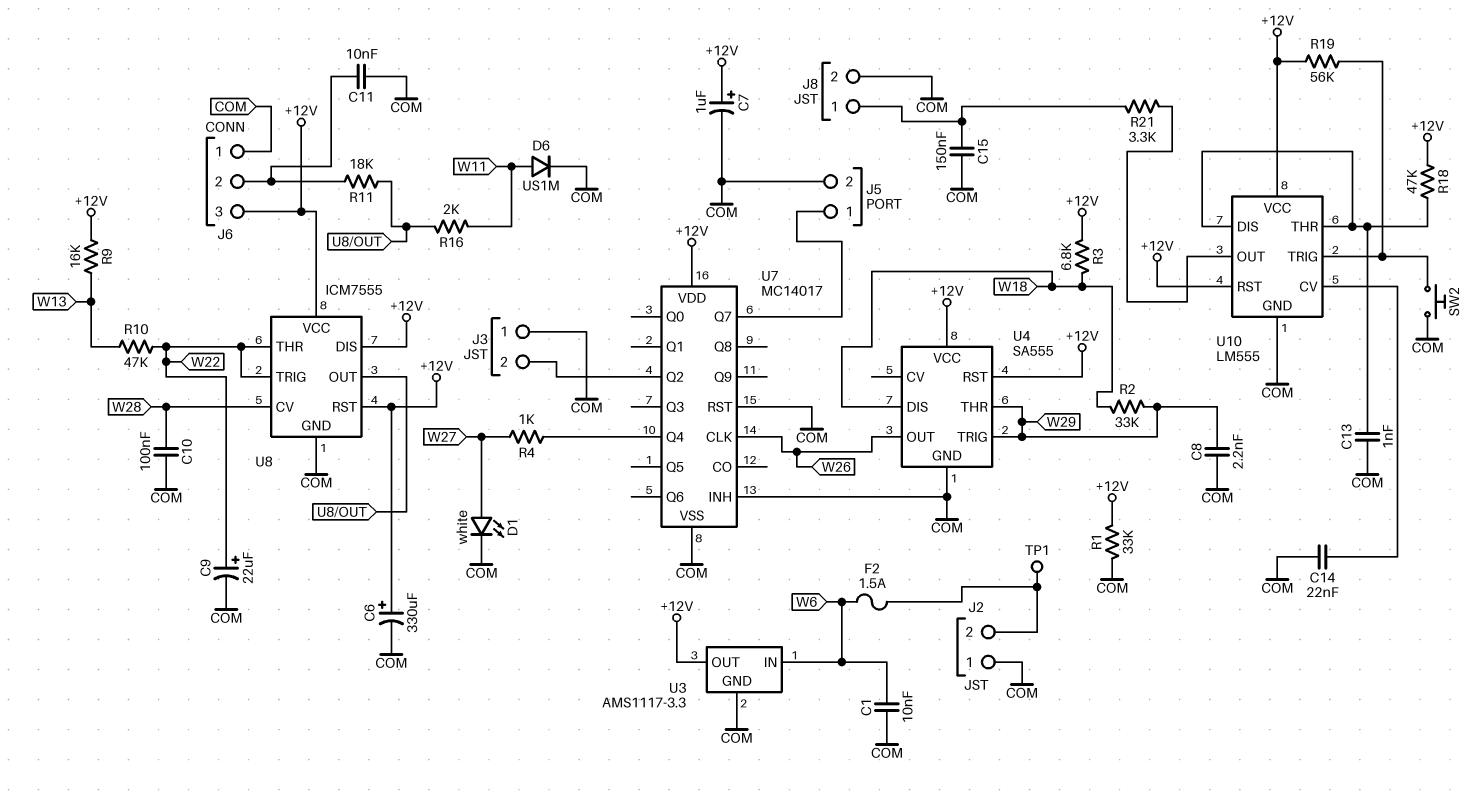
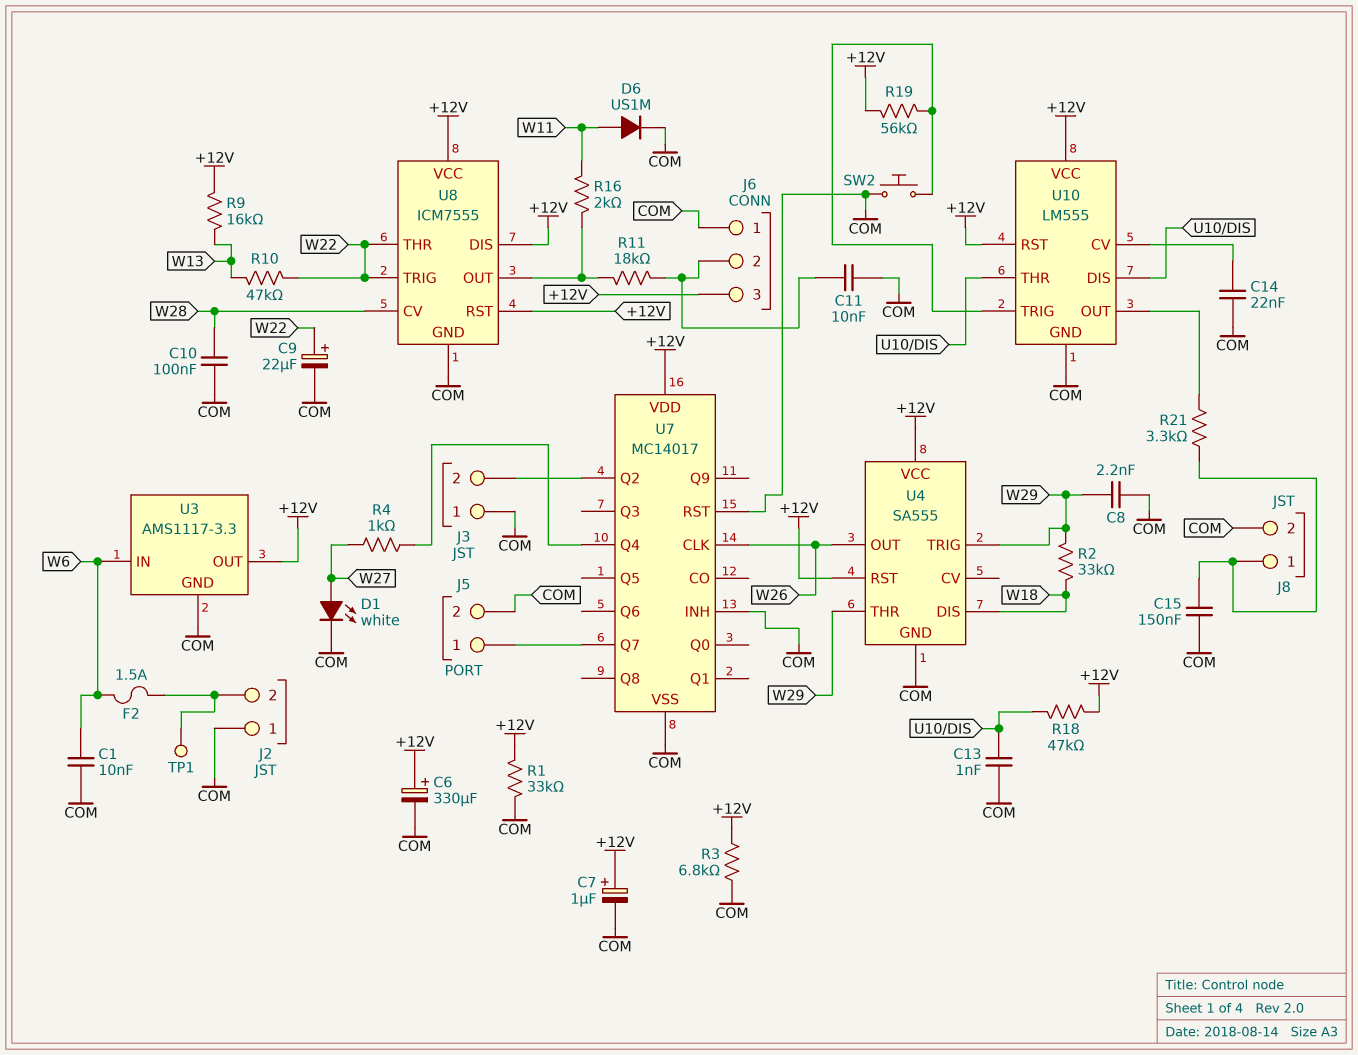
R3: 6.8k (+12V, W18) -> 6.8k (+12V, COM)

